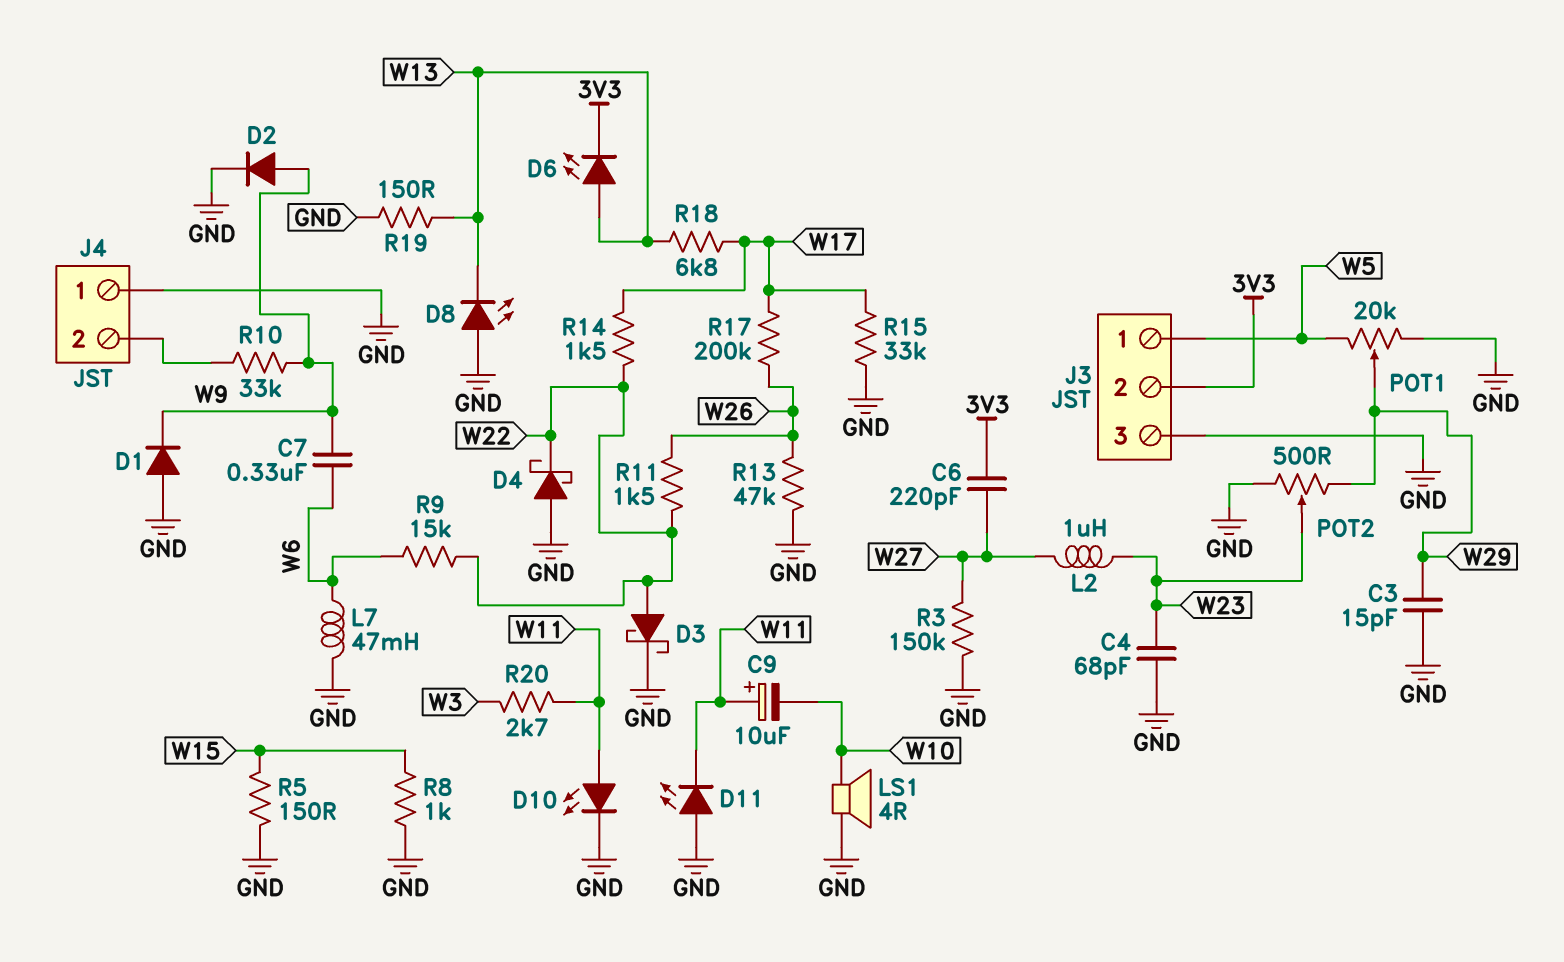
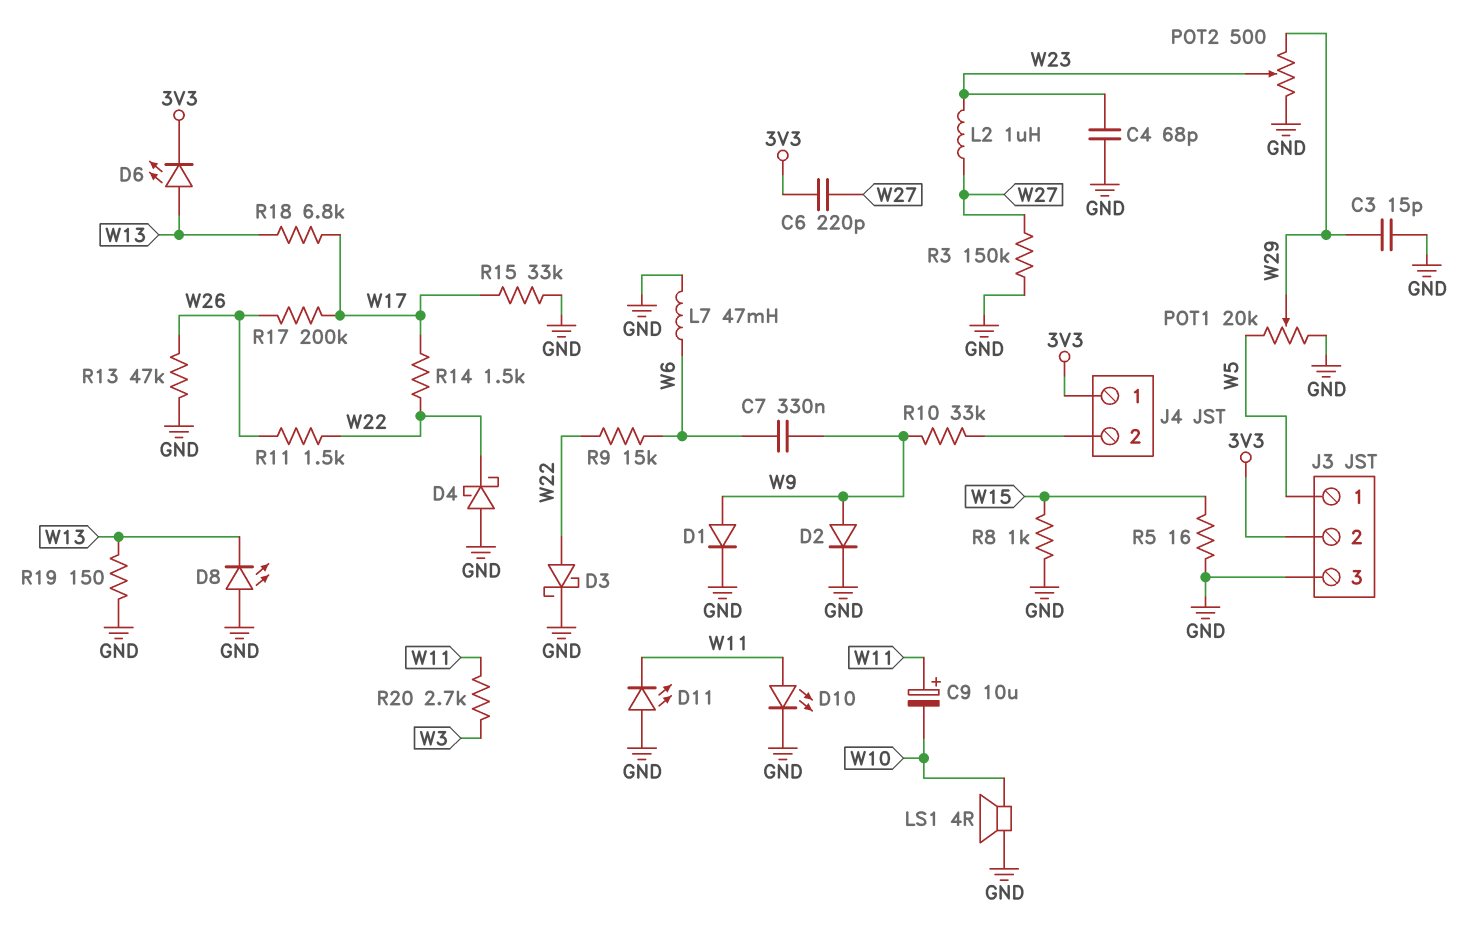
D1: diode (A GND, K W9) -> diode (A W9, K GND)
J4 pin 1: GND -> 3V3
R5: 150 (GND, W15) -> 16 (GND, W15)

